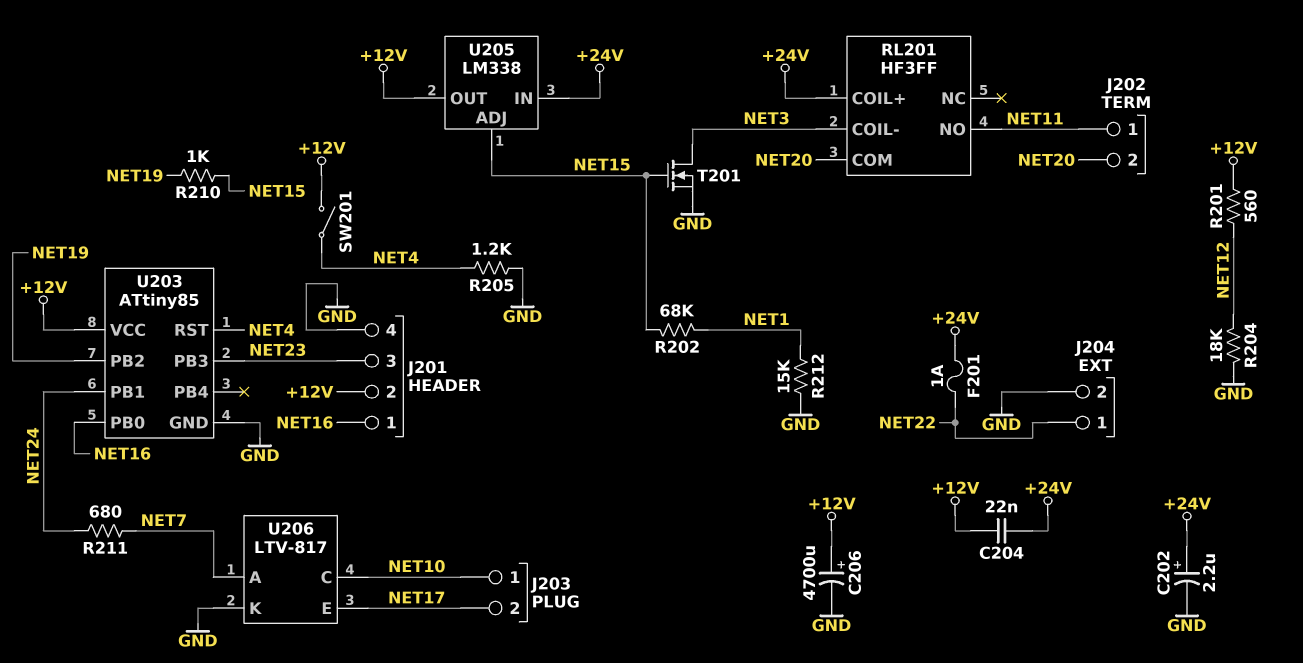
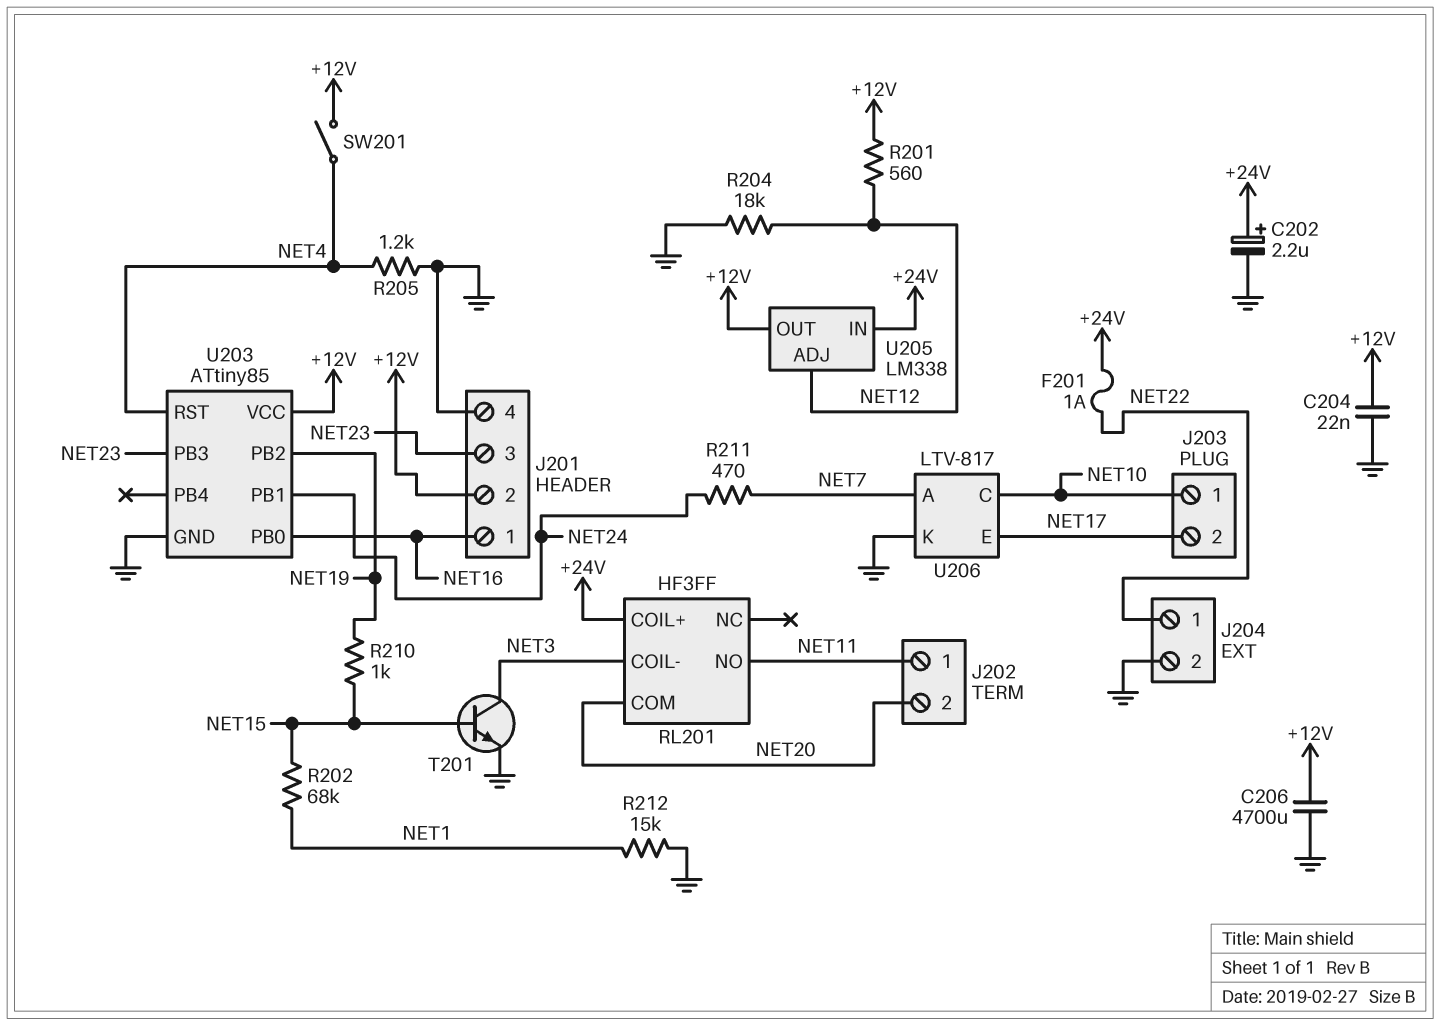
C204: 22nF (+12V, +24V) -> 22nF (+12V, GND)
C206: 4700uF (plus +12V, minus GND) -> 4700uF (+12V, GND)
R211: 680 (NET7, NET24) -> 470 (NET7, NET24)
T201: NMOS (G NET15, D NET3, S GND) -> NPN (B NET15, C NET3, E GND)
U205 pin ADJ: NET15 -> NET12

